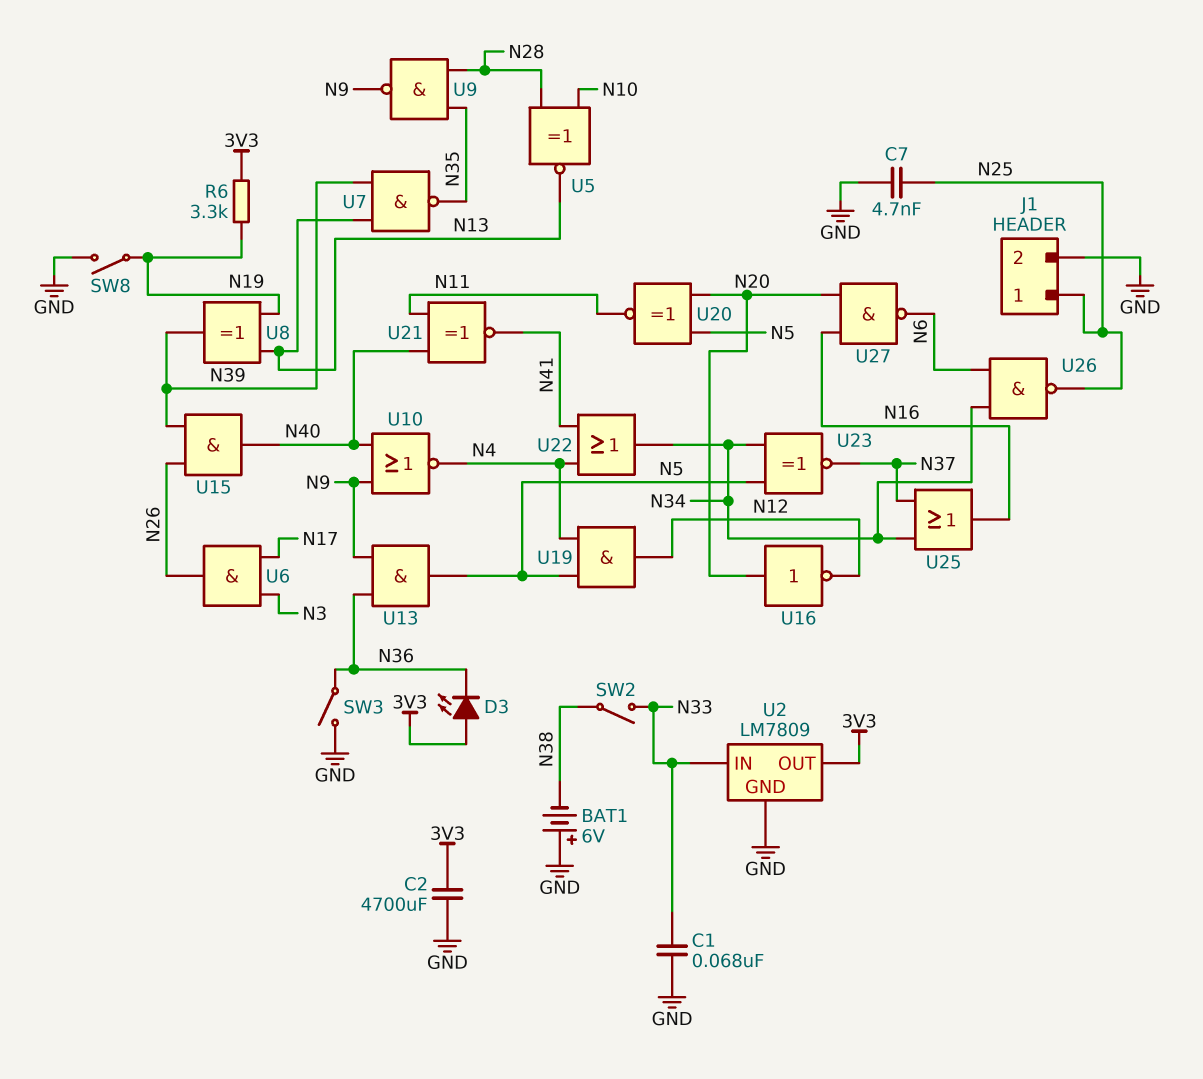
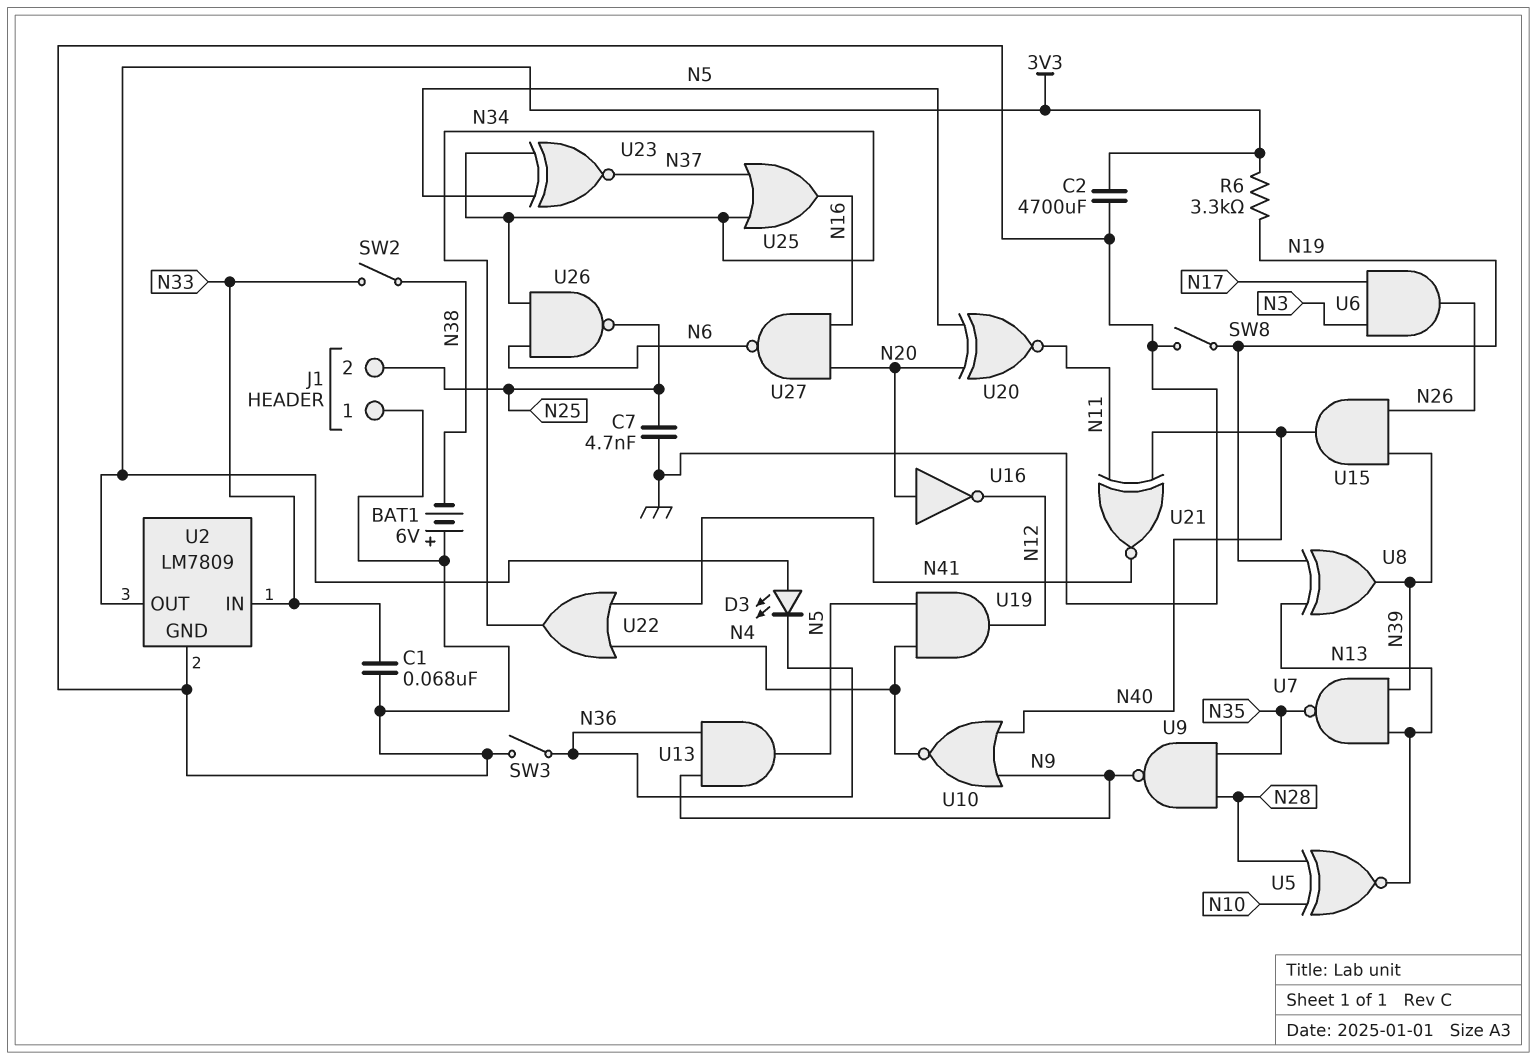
J1 pin 1: N25 -> GND
J1 pin 2: GND -> N25

